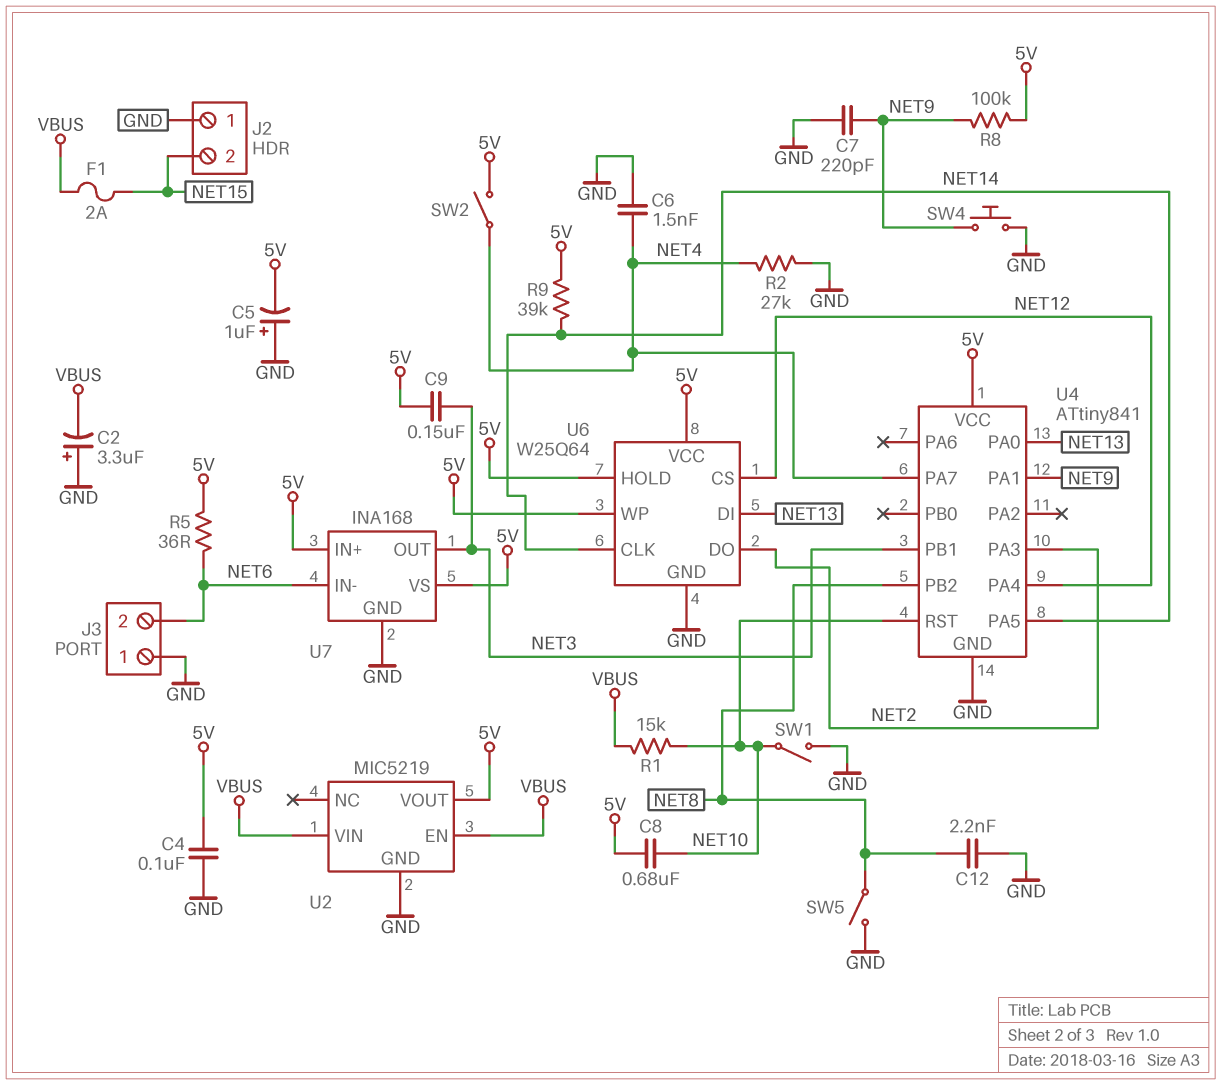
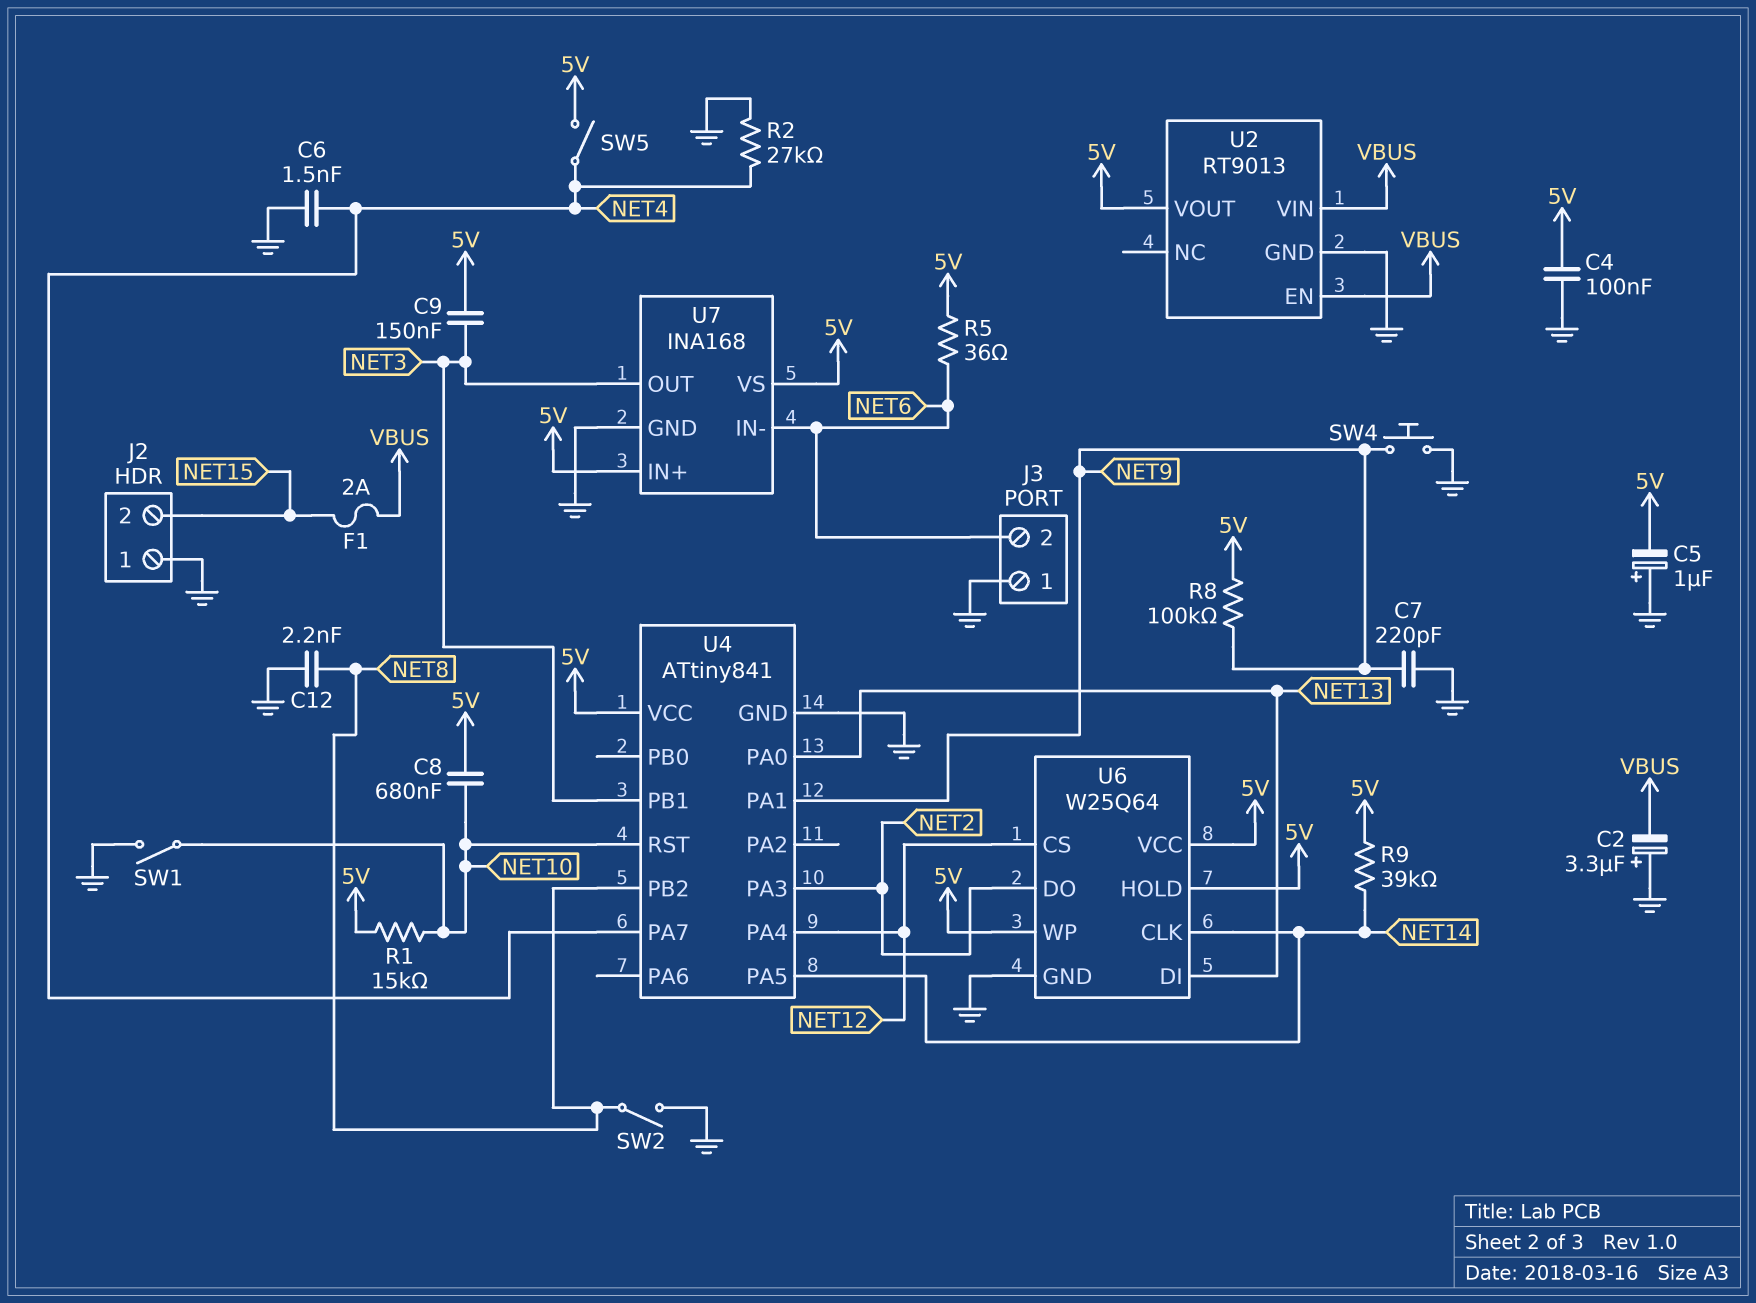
R1: 15k (NET10, VBUS) -> 15k (5V, NET10)
SW2: switch (5V, NET4) -> switch (GND, NET8)
SW5: switch (GND, NET8) -> switch (5V, NET4)
U2: MIC5219 -> RT9013

